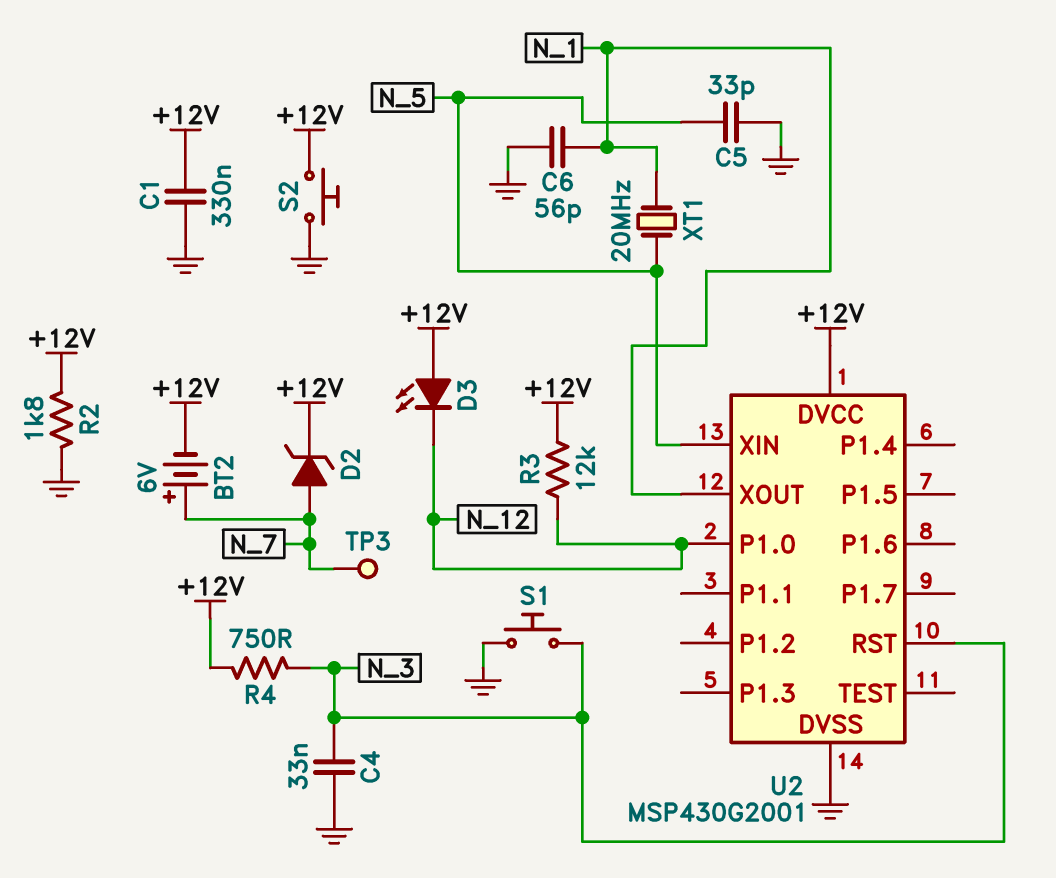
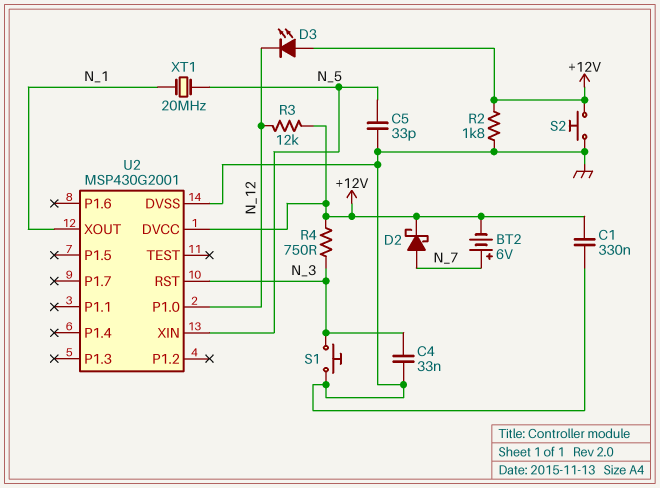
C6: 56pF (GND, N_1) -> none
D2: zener (A N_7, K +12V) -> schottky (A N_7, K +12V)
TP3: test point (N_7) -> none

